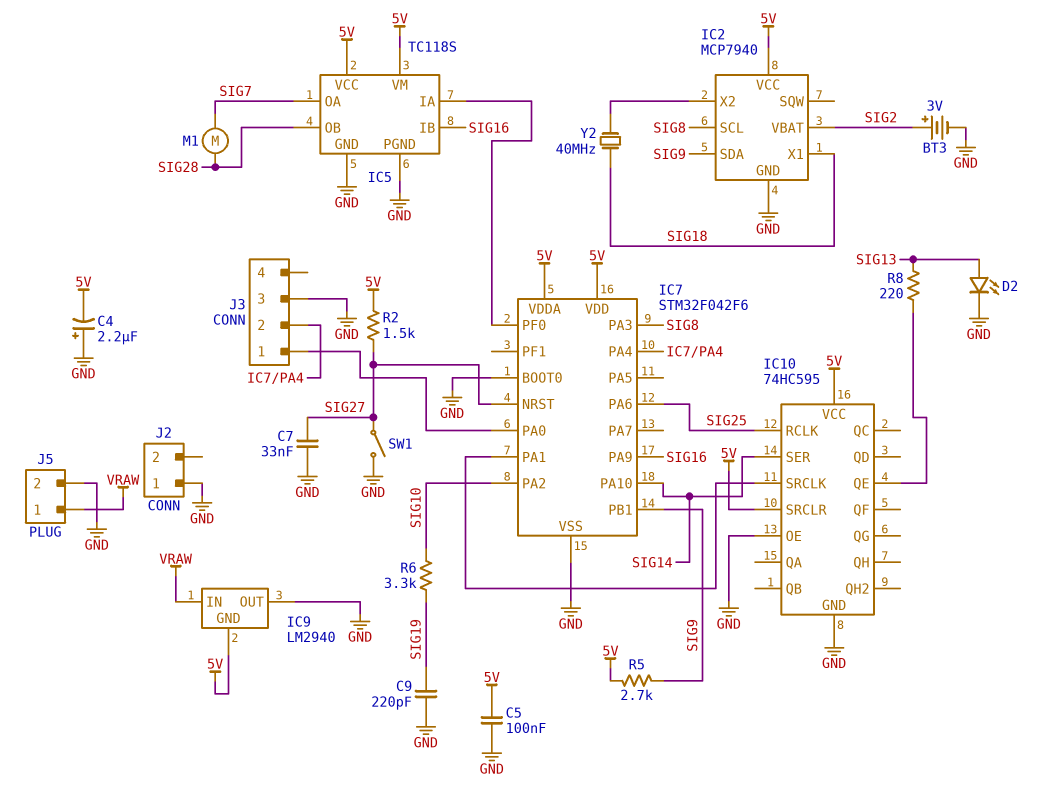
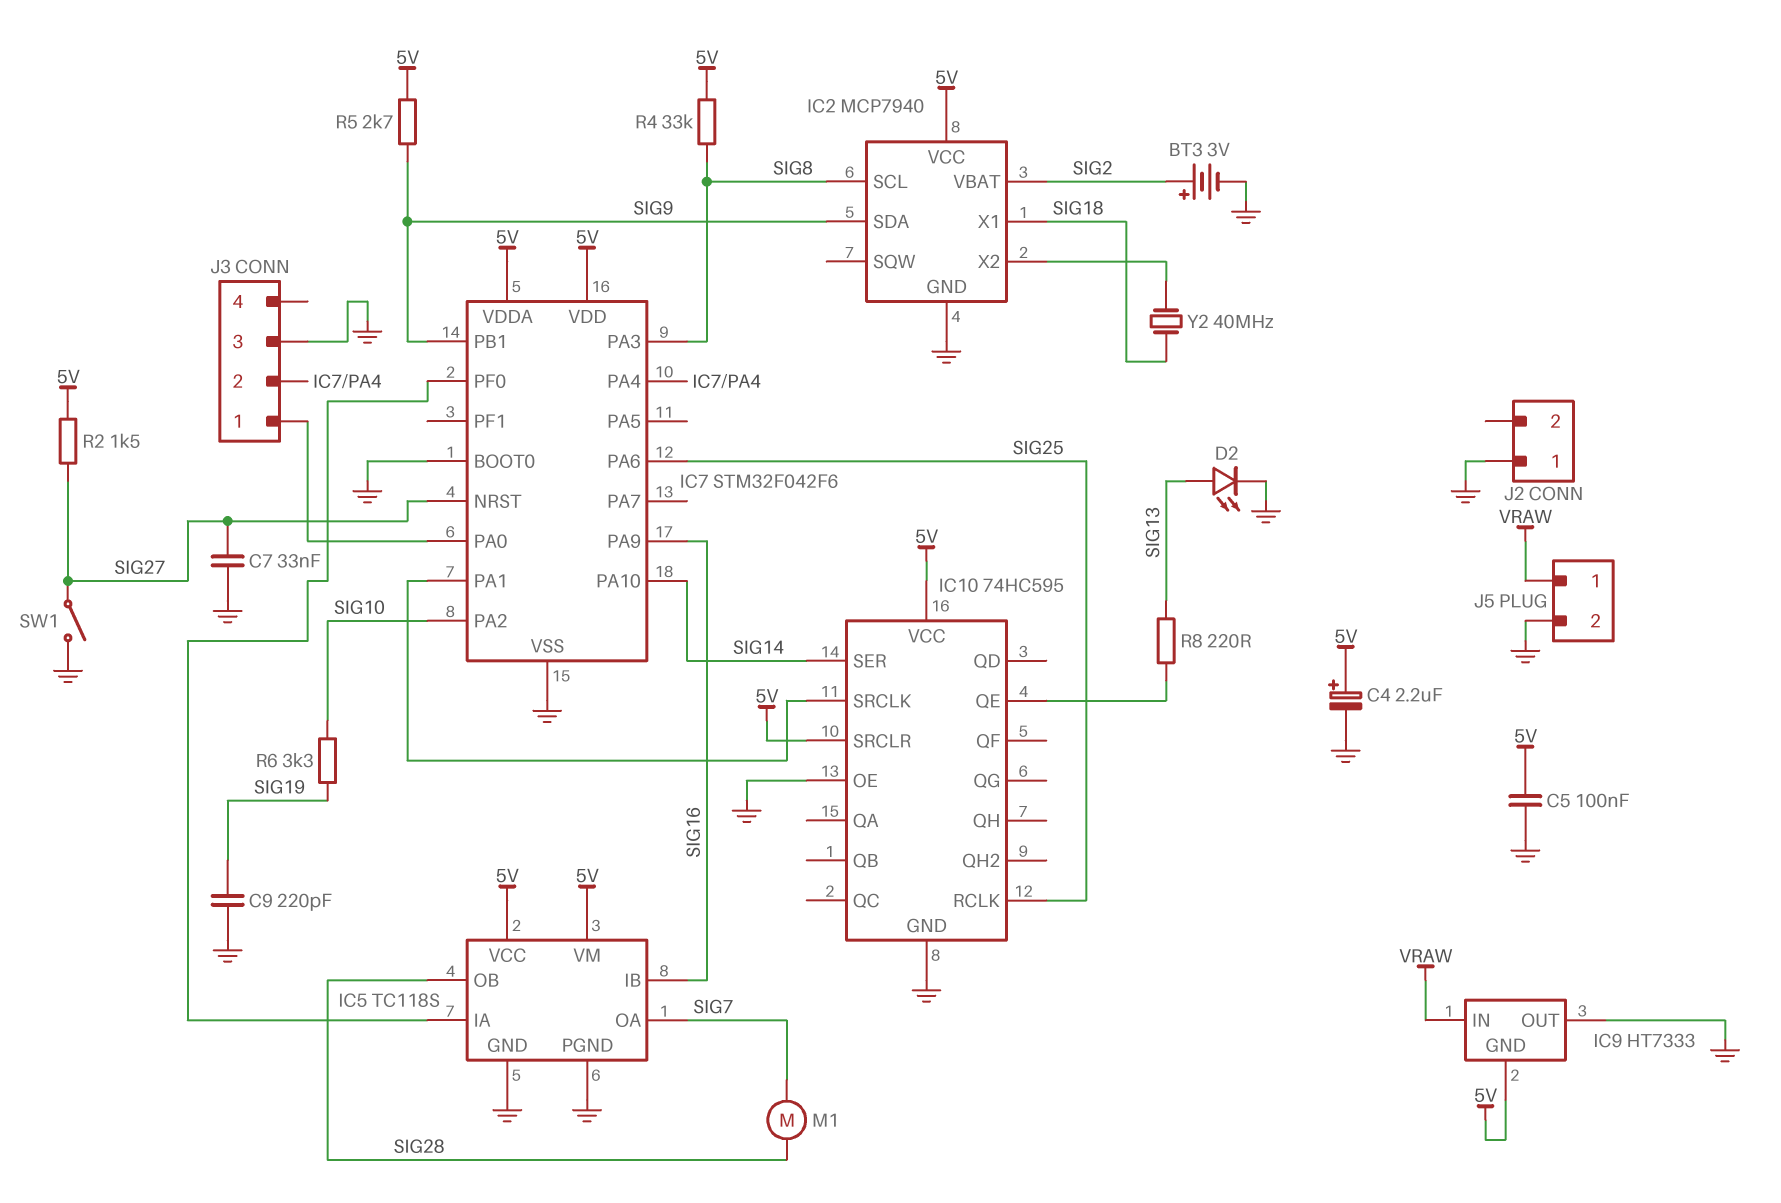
C4: 2.2uF (plus GND, minus 5V) -> 2.2uF (plus 5V, minus GND)
IC9: LM2940 -> HT7333
R4: none -> 33k (5V, SIG8)

